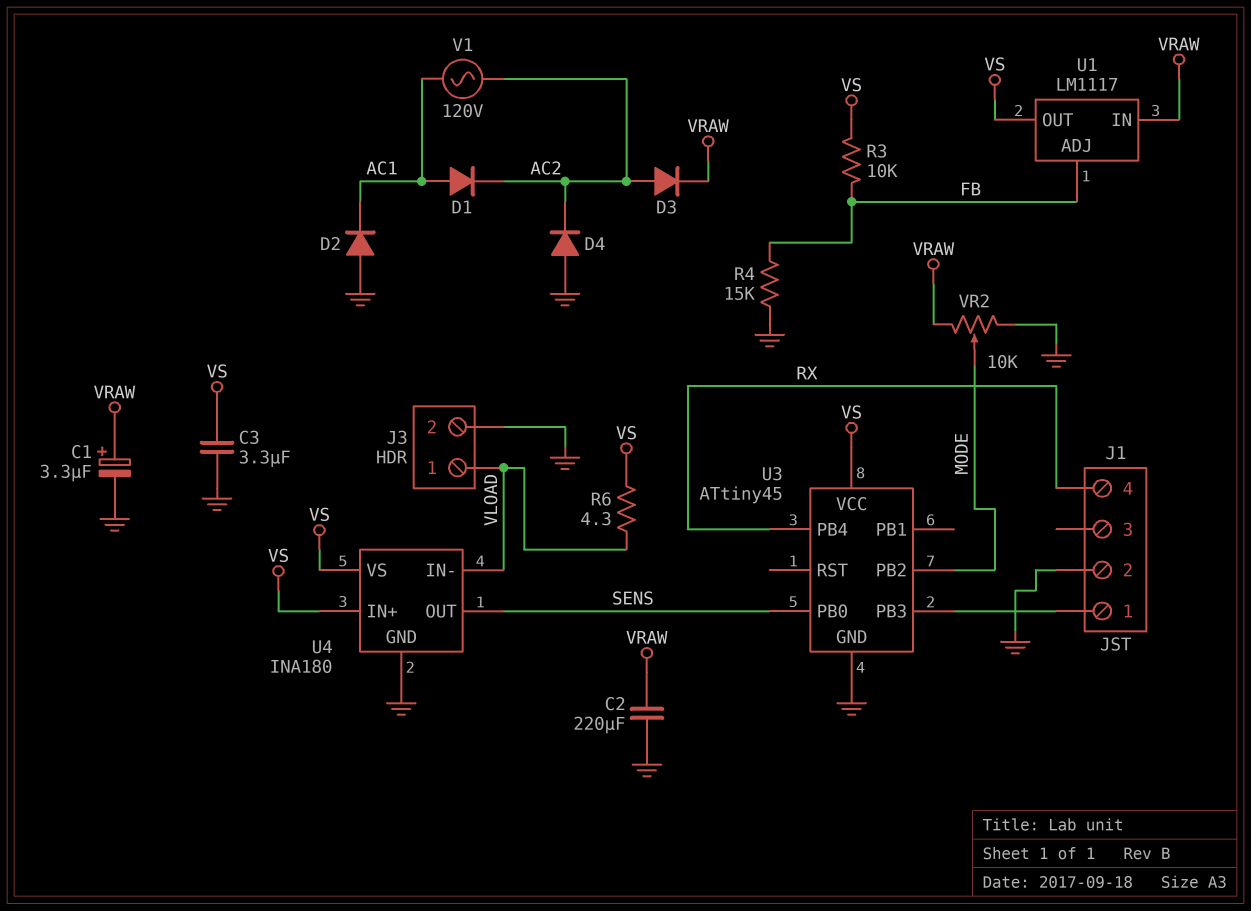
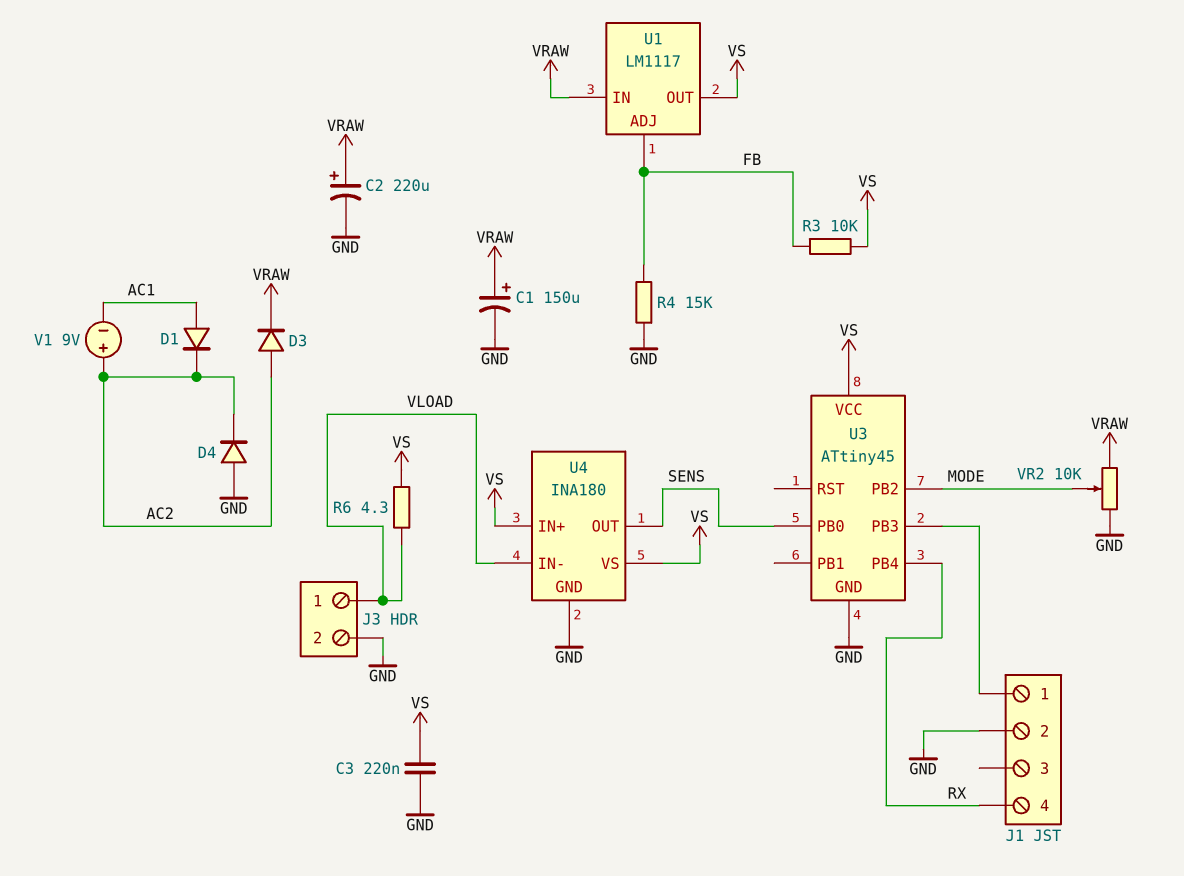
C1: 3.3uF (plus VRAW, minus GND) -> 150uF (plus VRAW, minus GND)
C2: 220uF (GND, VRAW) -> 220uF (plus VRAW, minus GND)
C3: 3.3uF (GND, VS) -> 220nF (GND, VS)
D2: diode (A GND, K AC1) -> none
V1: AC 120V (AC1, AC2) -> 9V (plus AC2, minus AC1)

